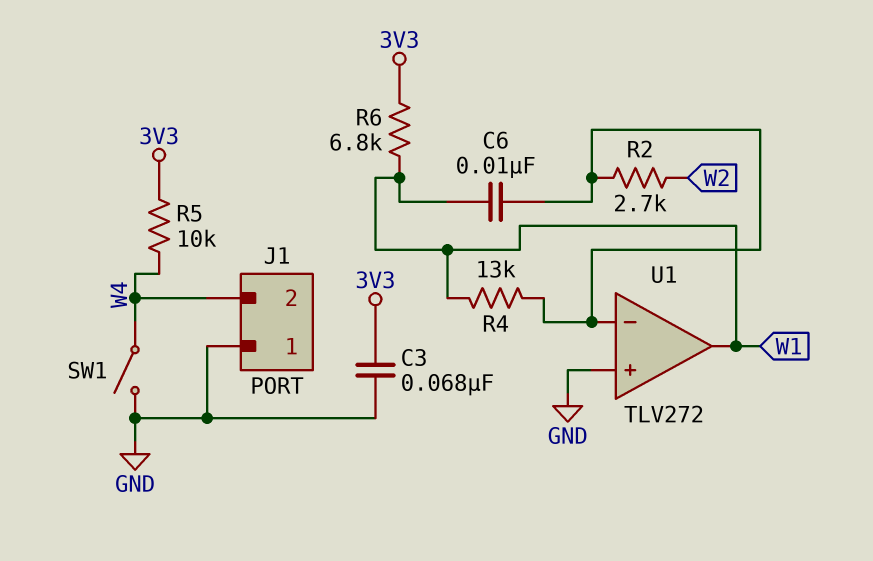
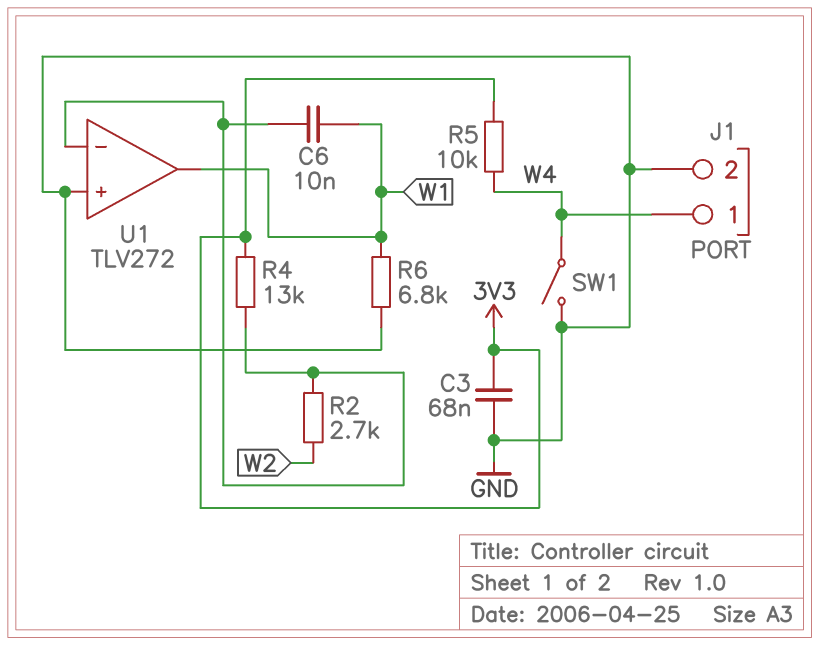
J1 pin 1: GND -> W4
J1 pin 2: W4 -> GND
R4: 13k (U1/in-, W1) -> 13k (3V3, U1/in-)
R6: 6.8k (3V3, W1) -> 6.8k (GND, W1)

